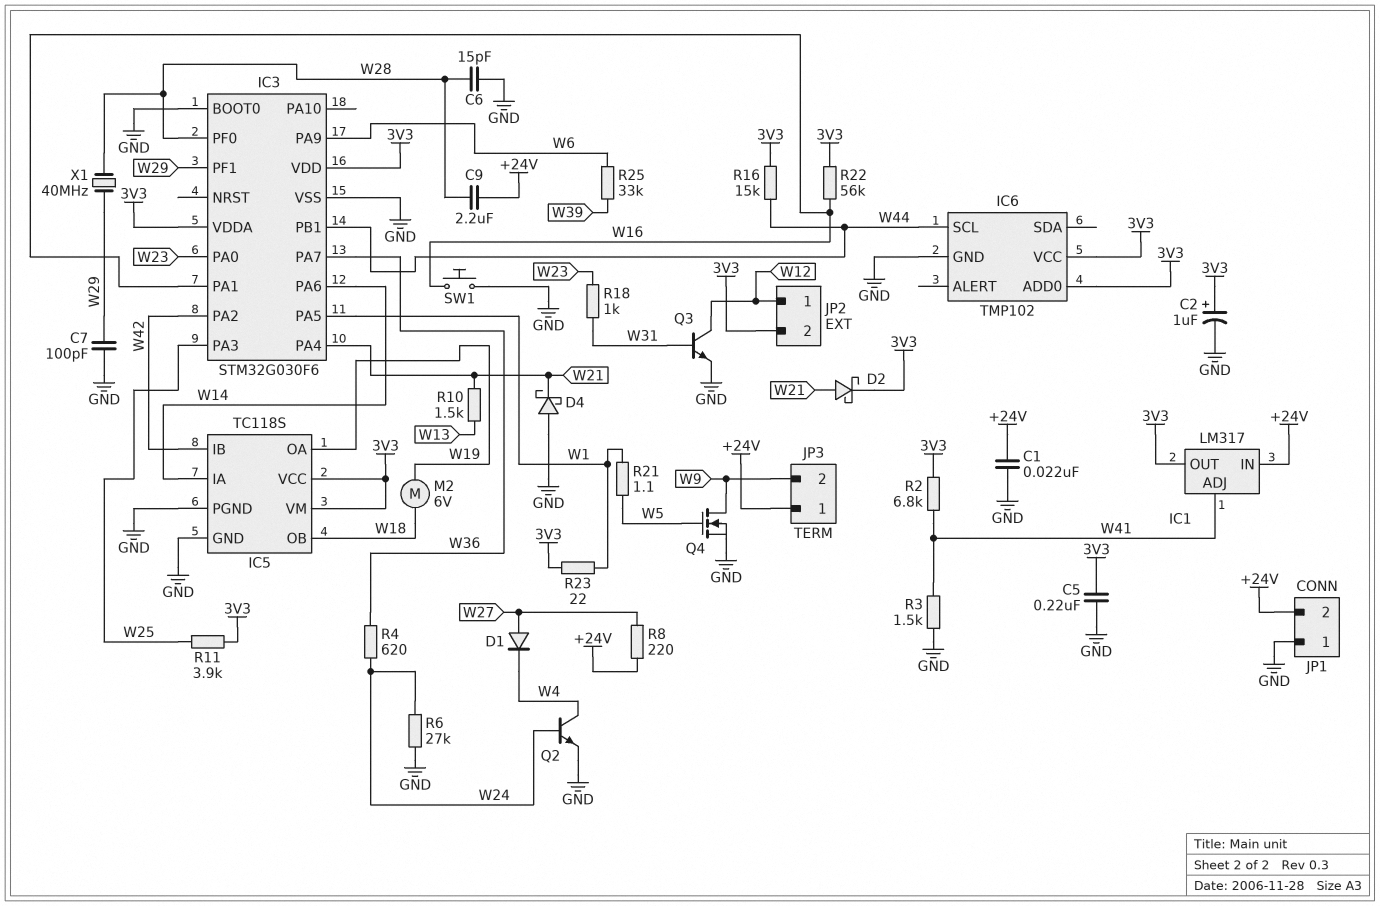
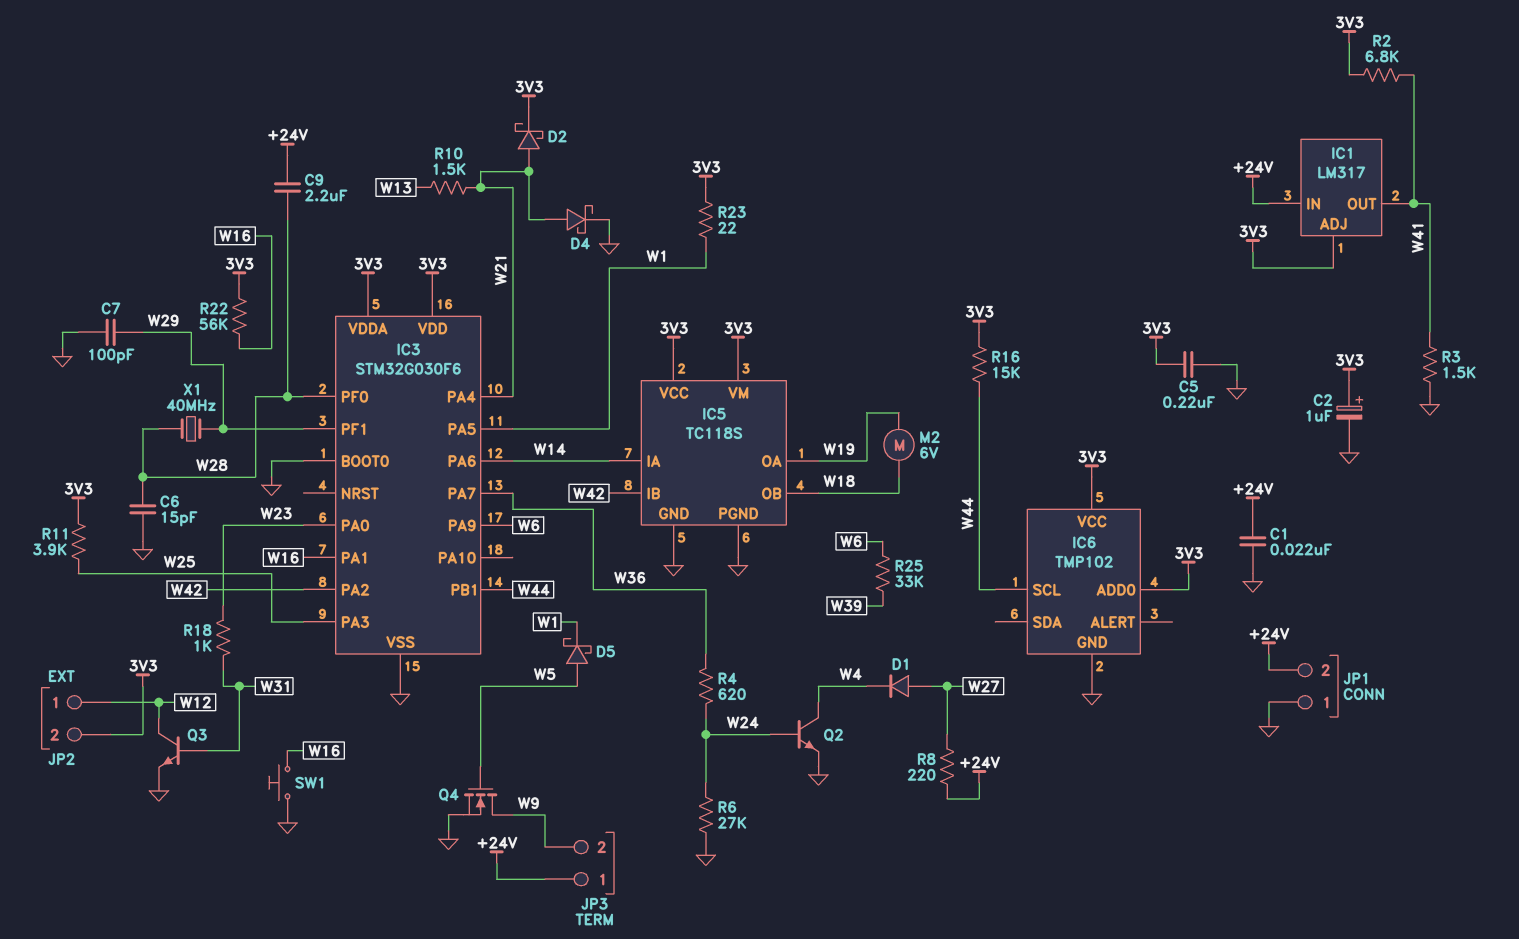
D4: schottky (A GND, K W21) -> schottky (A W21, K GND)
D5: none -> schottky (A W5, K W1)
IC1 pin ADJ: W41 -> 3V3
IC1 pin OUT: 3V3 -> W41
R21: 1.1 (W1, W5) -> none

